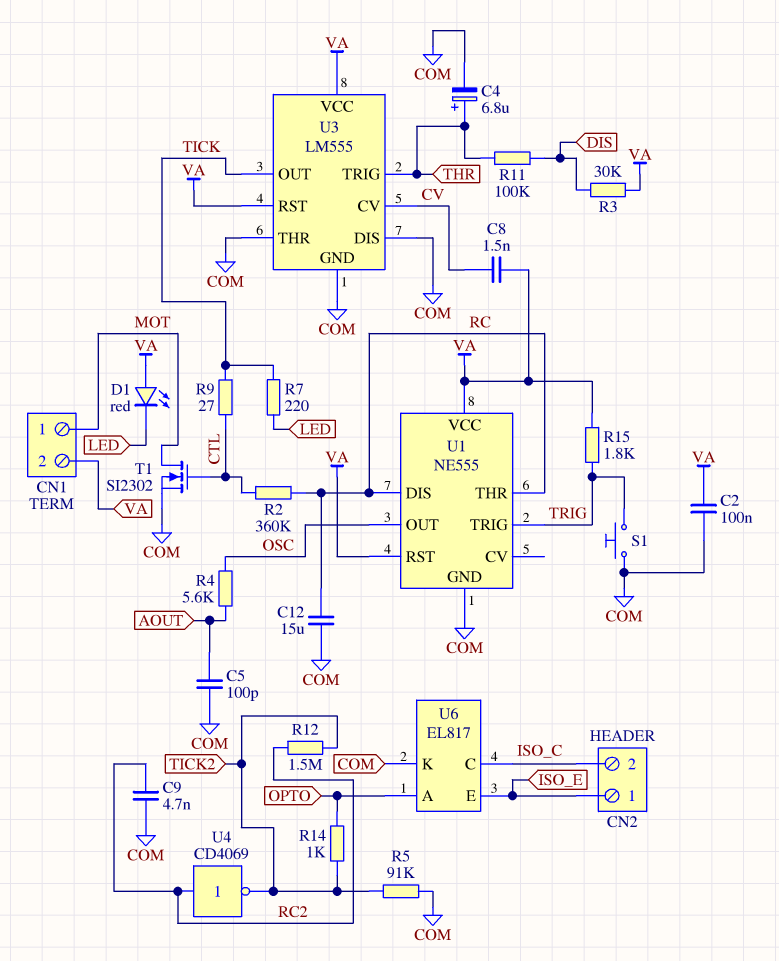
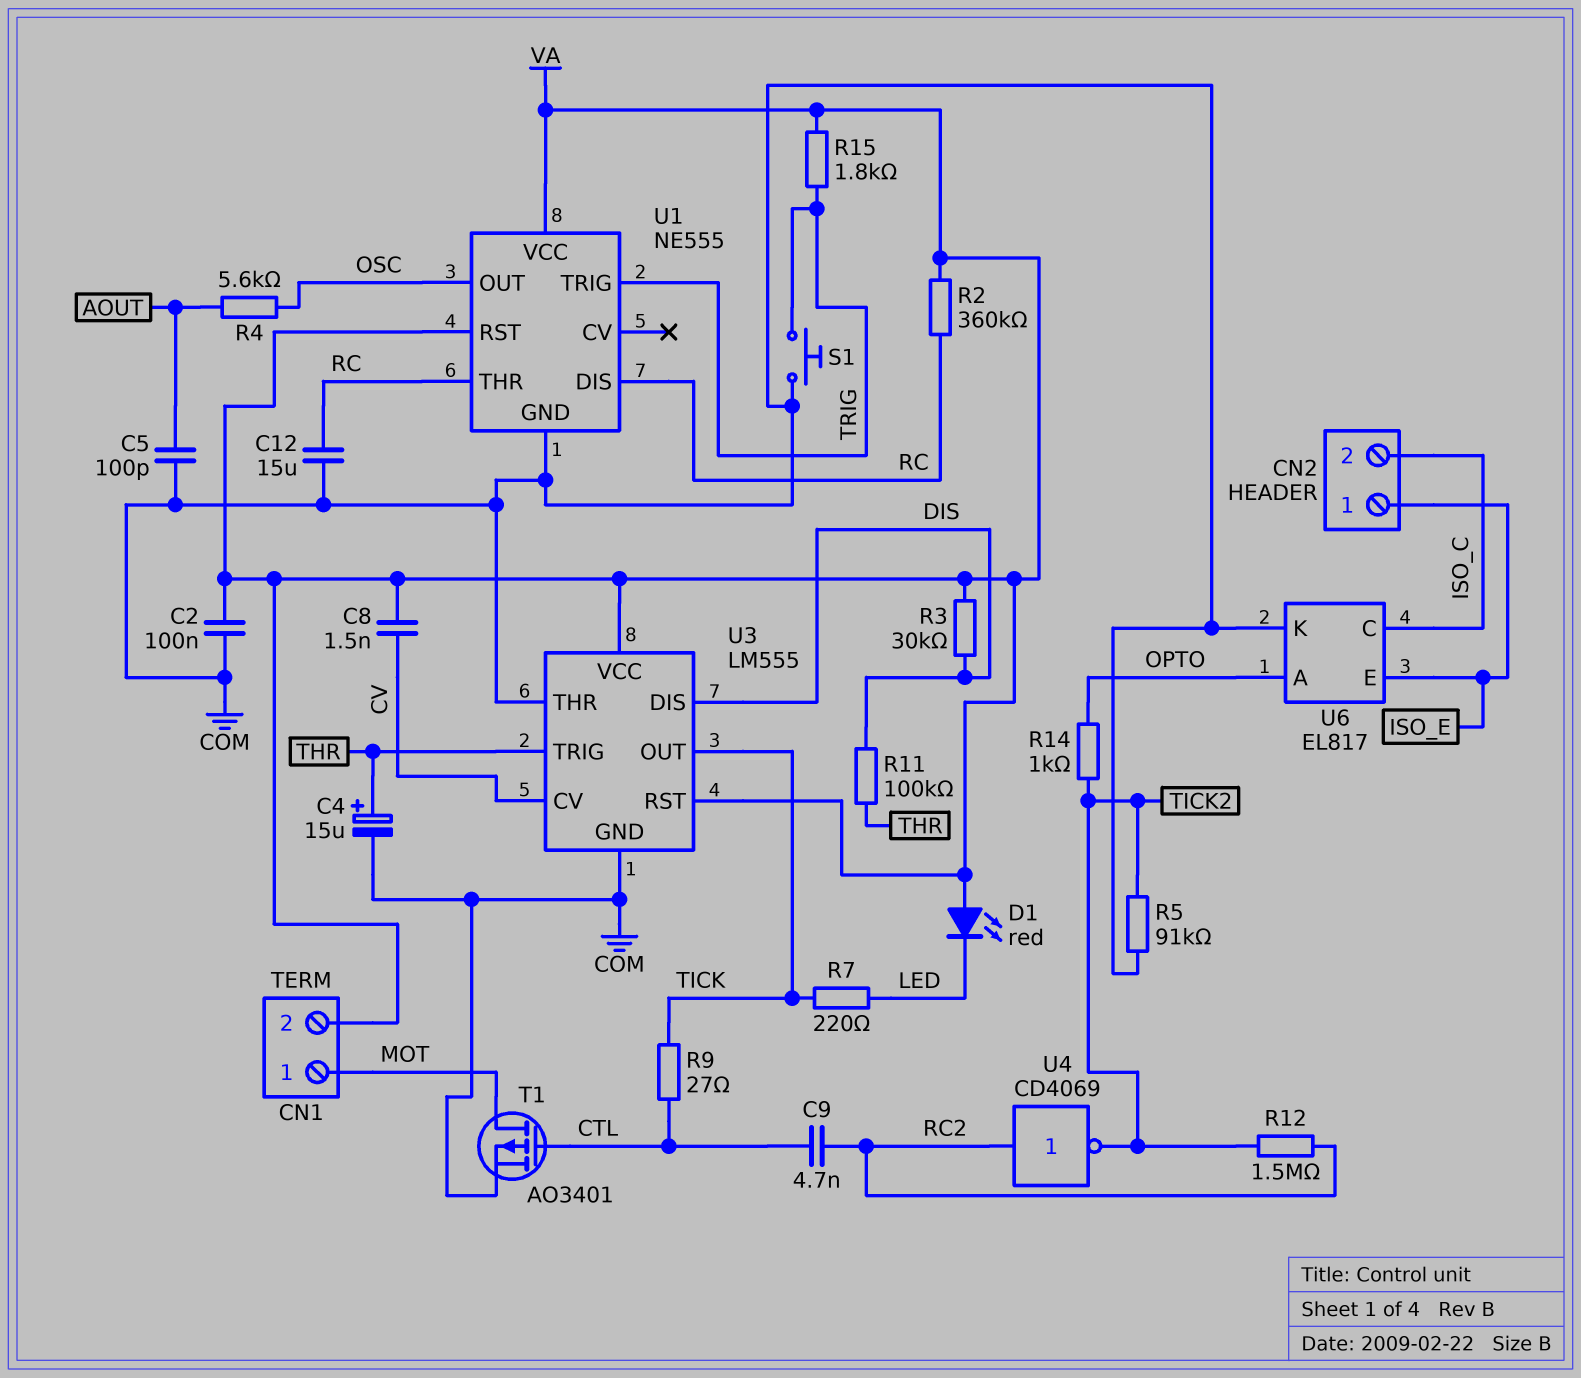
C4: 6.8uF (plus THR, minus COM) -> 15uF (plus THR, minus COM)
C9: 4.7nF (COM, RC2) -> 4.7nF (CTL, RC2)
R2: 360k (CTL, RC) -> 360k (RC, VA)
T1: NMOS SI2302 (G CTL, D MOT, S COM) -> PMOS AO3401 (G CTL, D MOT, S COM)
U3 pin DIS: COM -> DIS

